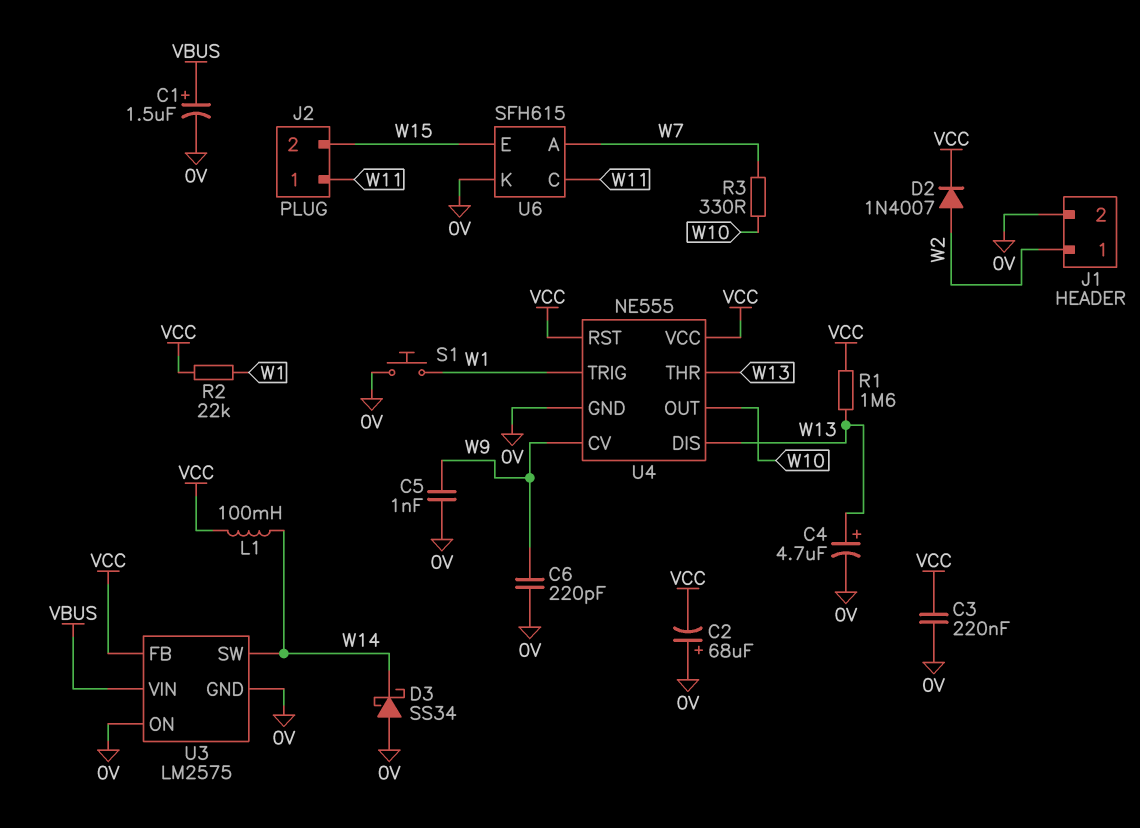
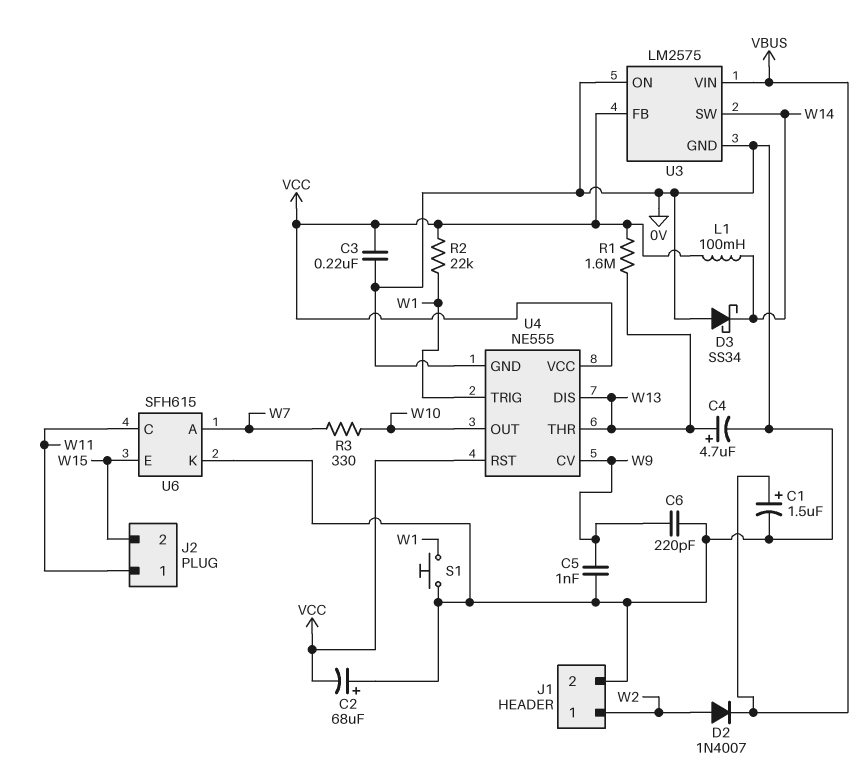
D2: diode 1N4007 (A W2, K VCC) -> diode 1N4007 (A W2, K VBUS)

